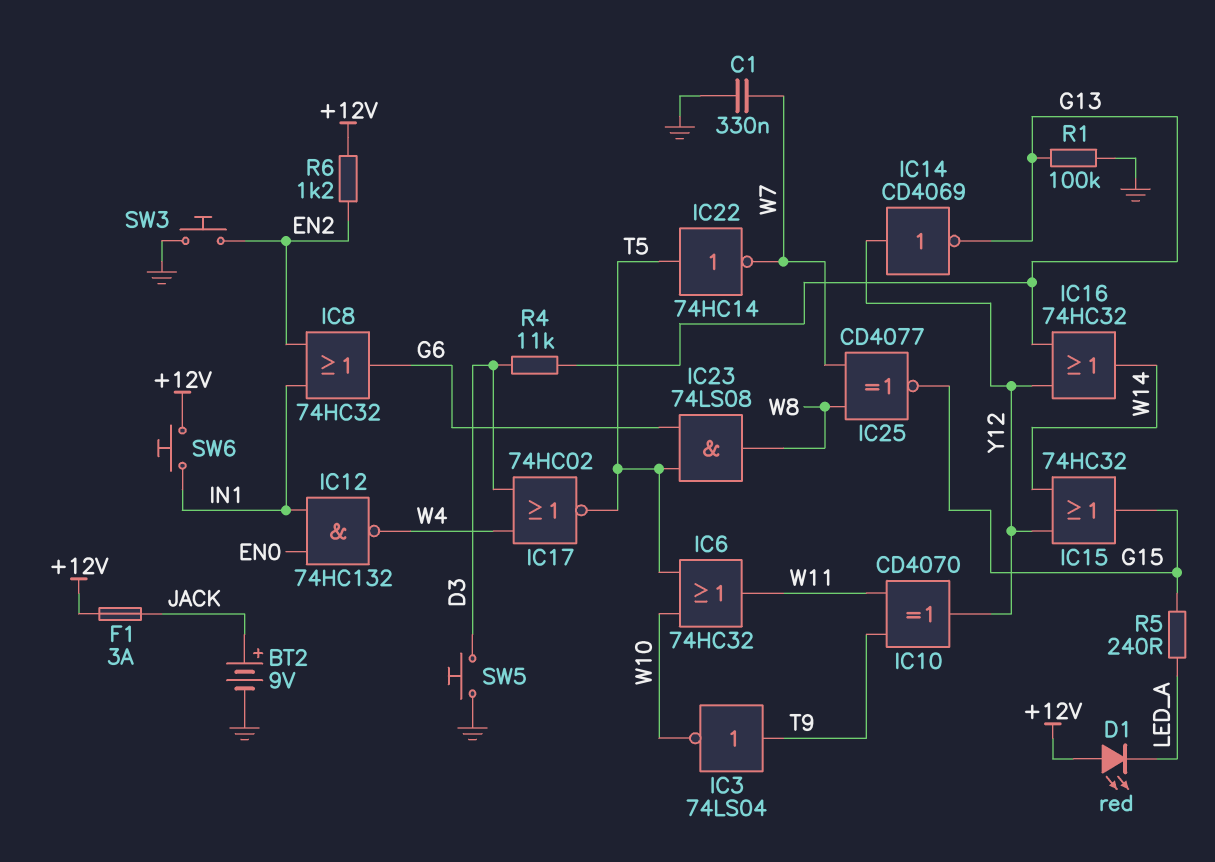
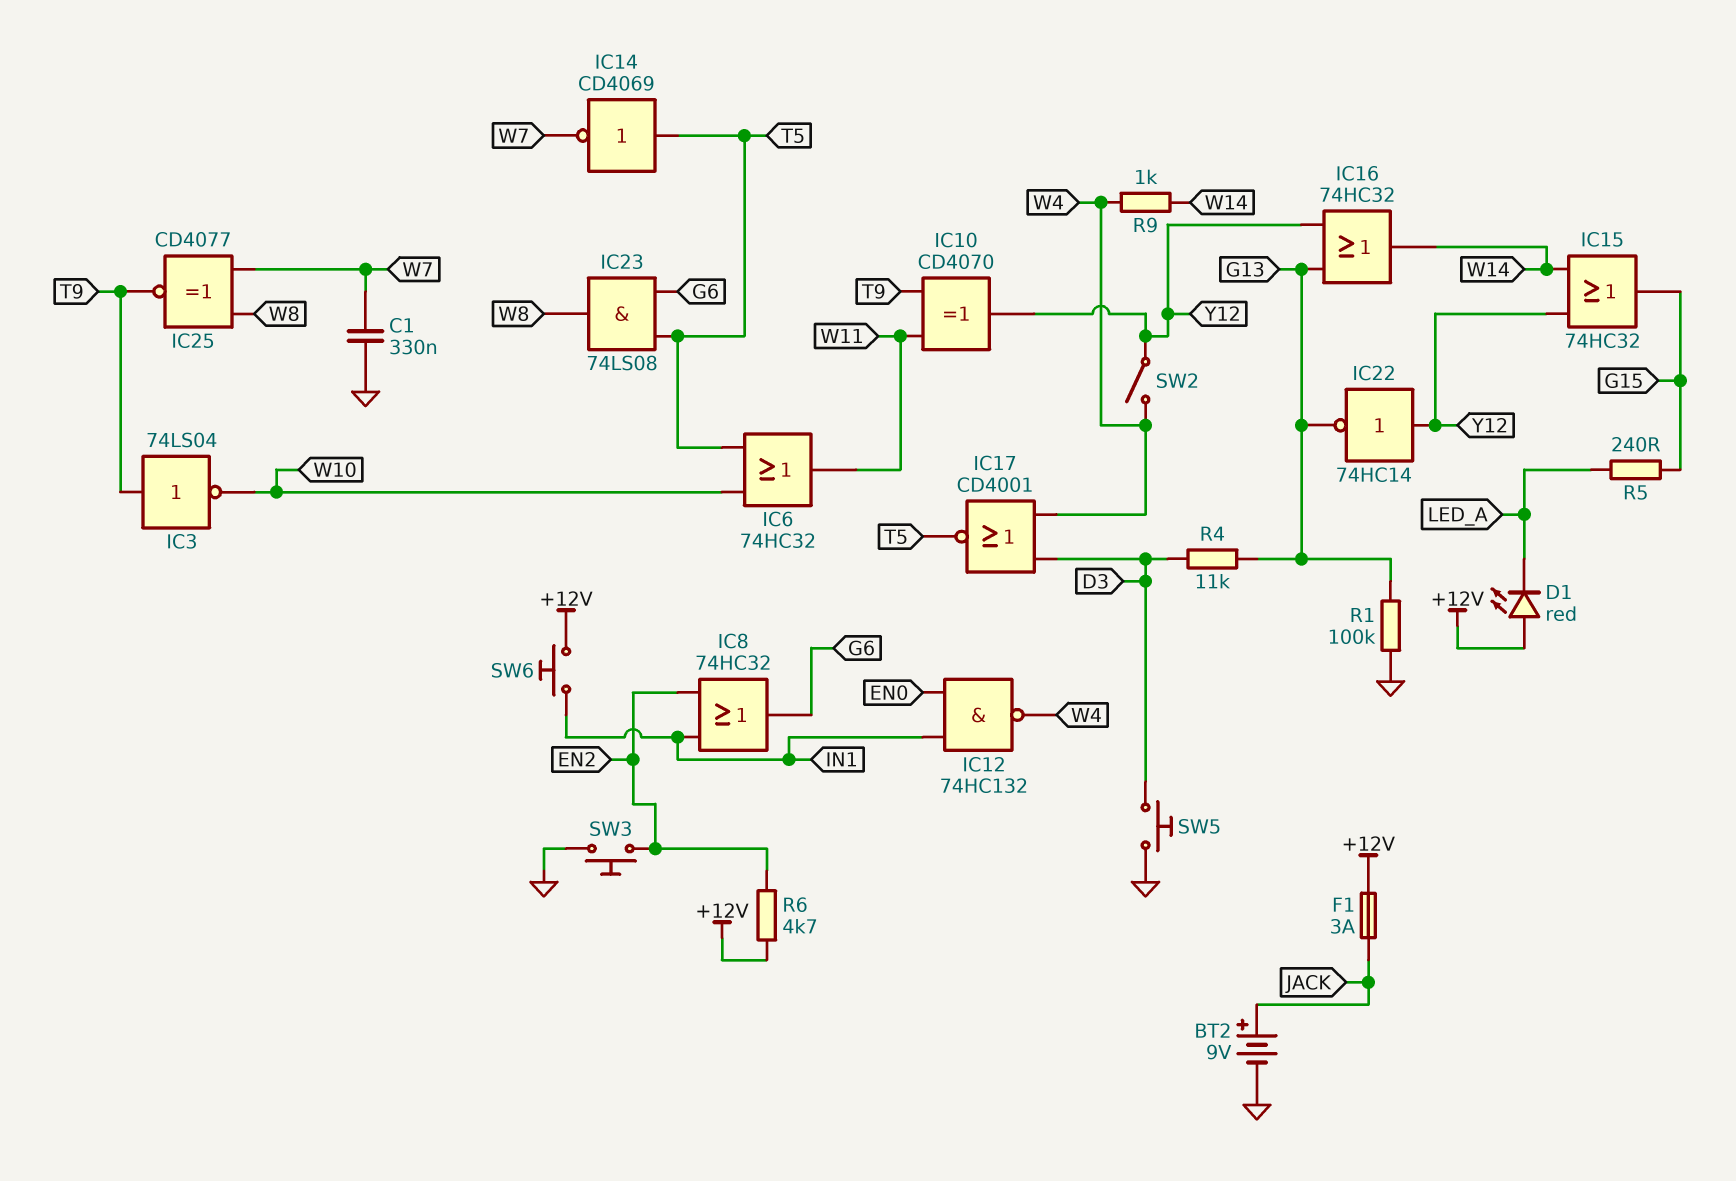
IC14: NOT CD4069 (in Y12, out G13) -> NOT CD4069 (in T5, out W7)
IC17: NOR 74HC02 (in D3, in W4, out T5) -> NOR CD4001 (in D3, in W4, out T5)
IC22: NOT 74HC14 (in T5, out W7) -> NOT 74HC14 (in Y12, out G13)
IC25: XNOR CD4077 (in W7, in W8, out G15) -> XNOR CD4077 (in W7, in W8, out T9)
R6: 1.2k (+12V, EN2) -> 4.7k (+12V, EN2)
R9: none -> 1k (W4, W14)
SW2: none -> switch (W4, Y12)

